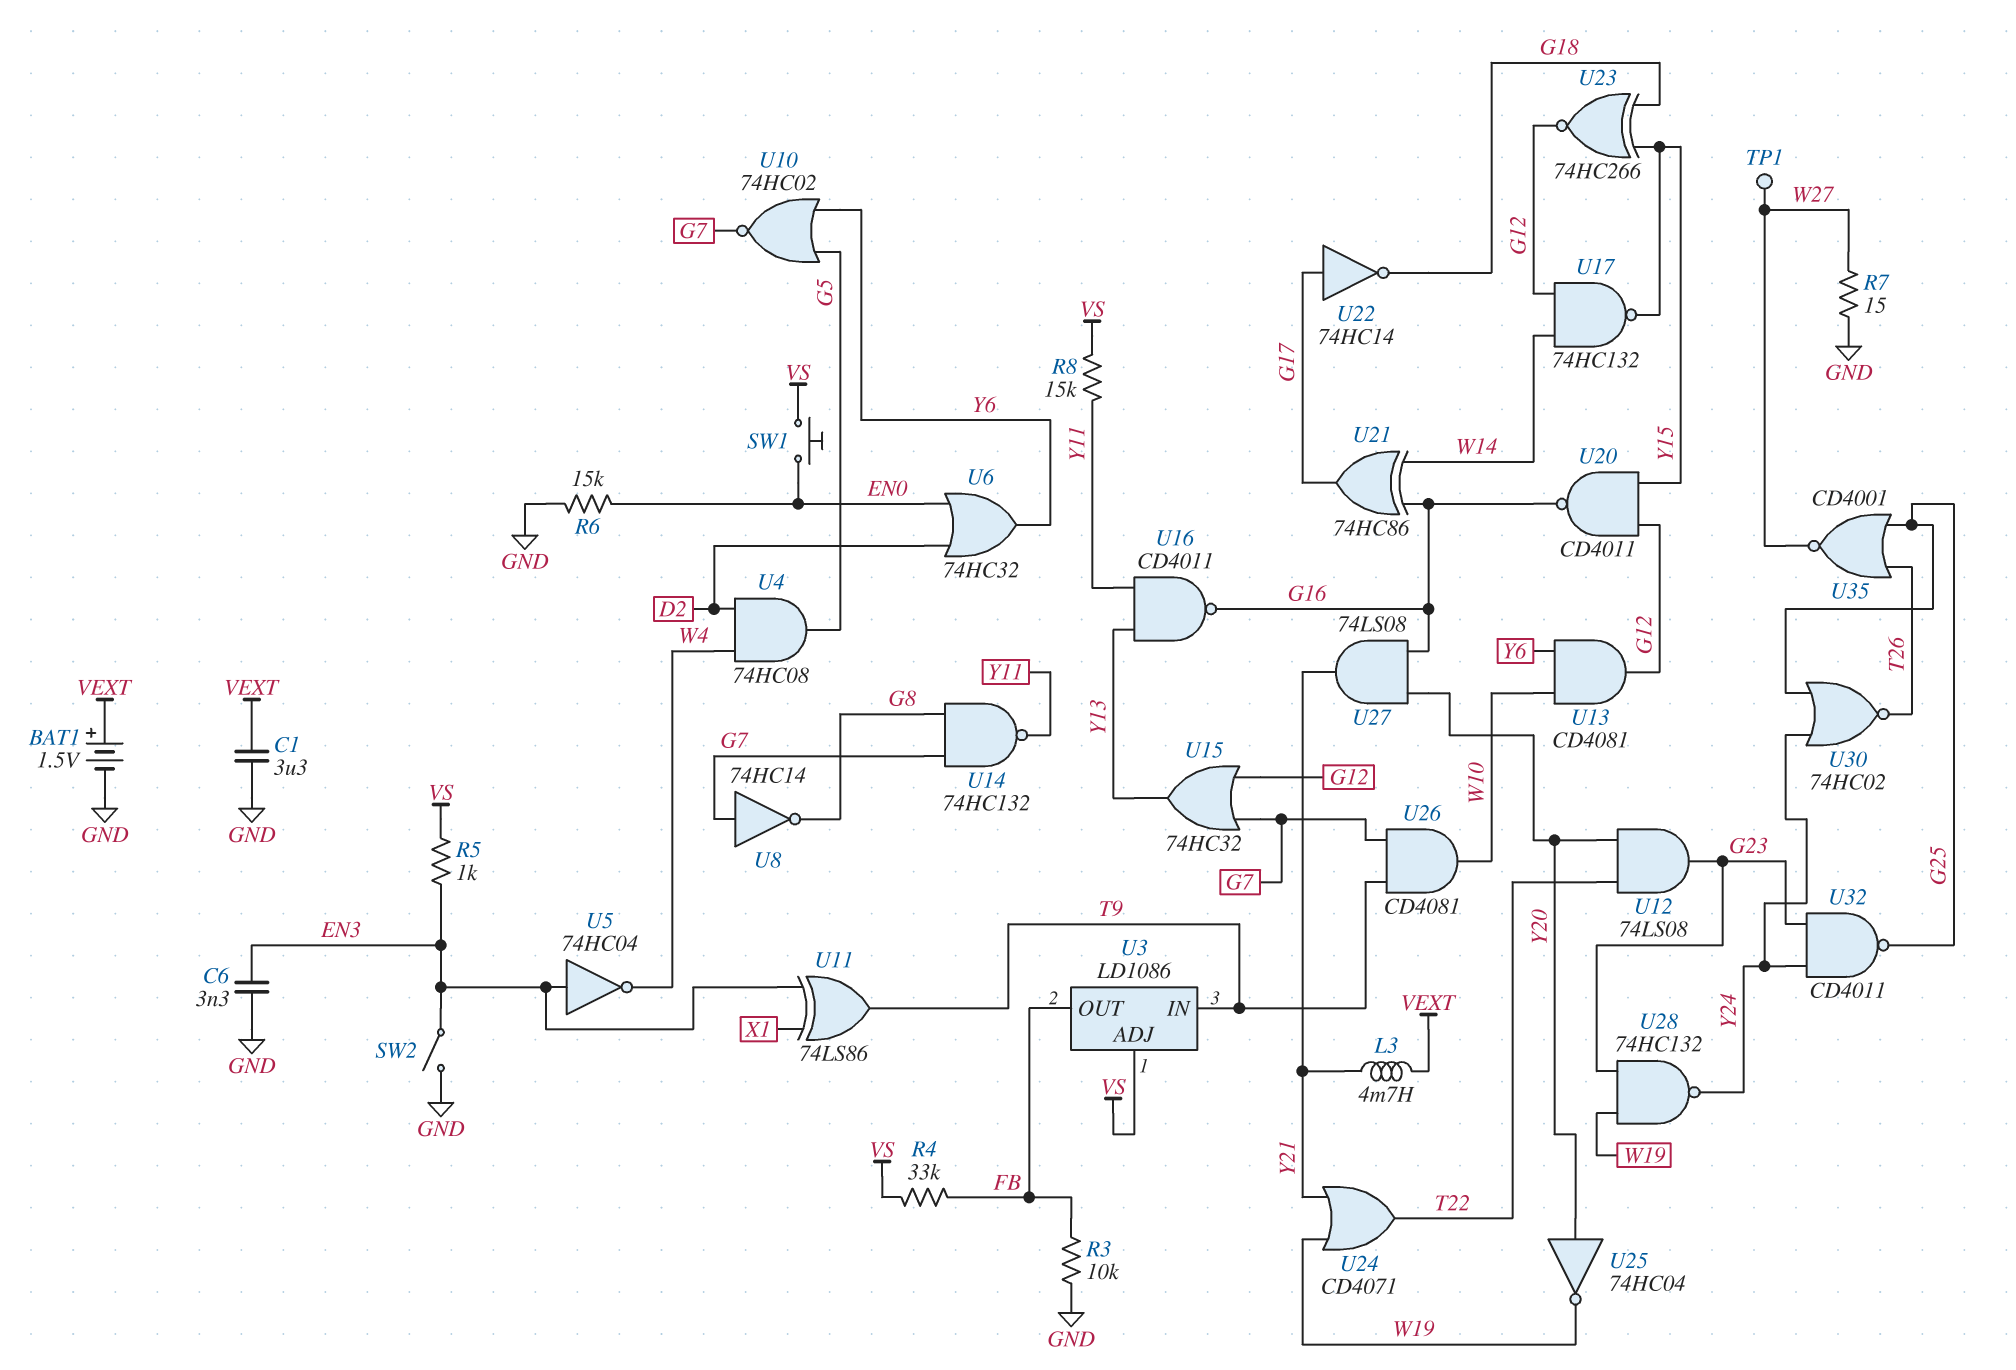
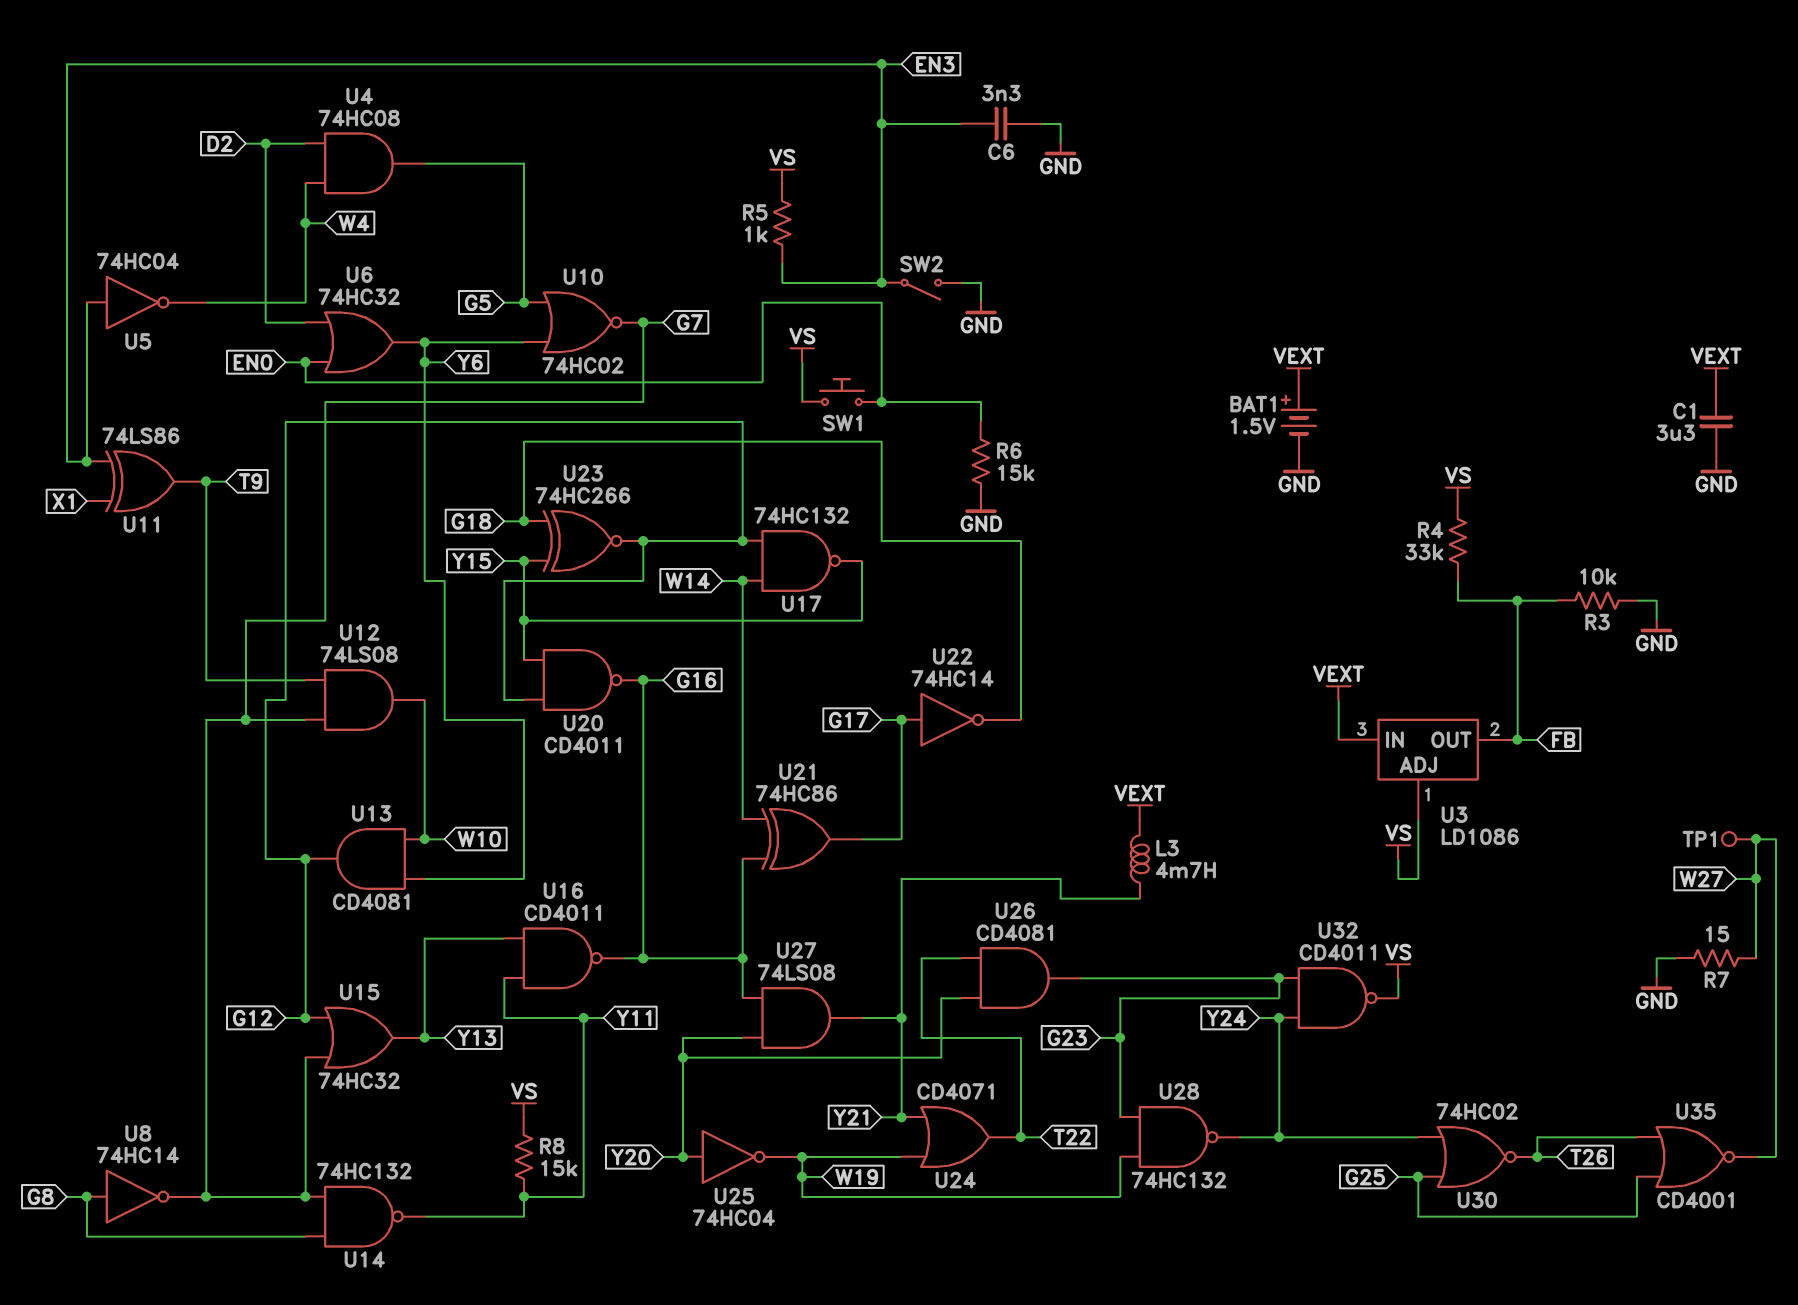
U3 pin IN: T9 -> VEXT
U8: NOT 74HC14 (in G7, out G8) -> NOT 74HC14 (in G8, out G7)
U12: AND 74LS08 (in T22, in Y20, out G23) -> AND 74LS08 (in G7, in T9, out W10)
U26: AND CD4081 (in G7, in T9, out W10) -> AND CD4081 (in T22, in Y20, out G23)
U32: NAND CD4011 (in G23, in Y24, out G25) -> NAND CD4011 (in G23, in Y24, out VS)

